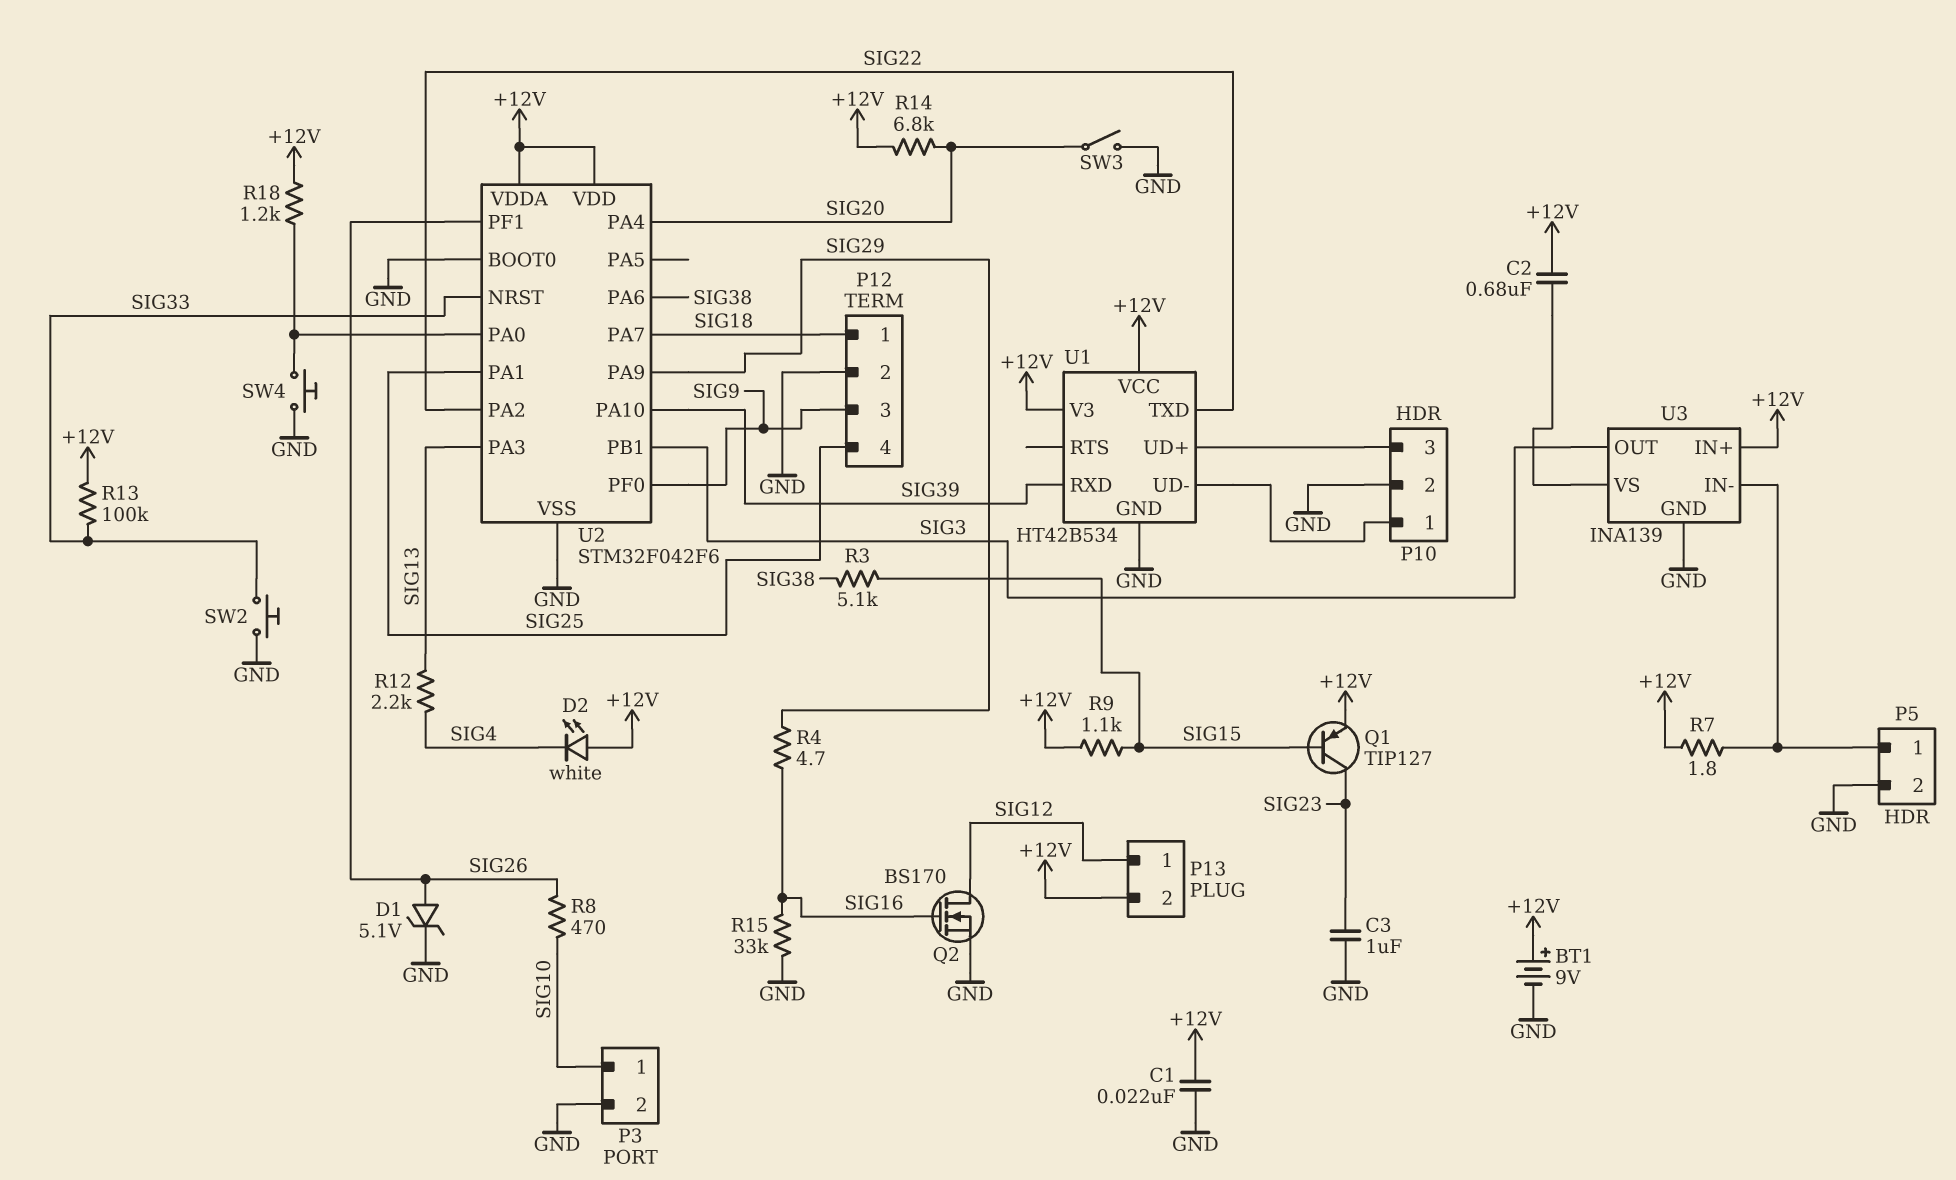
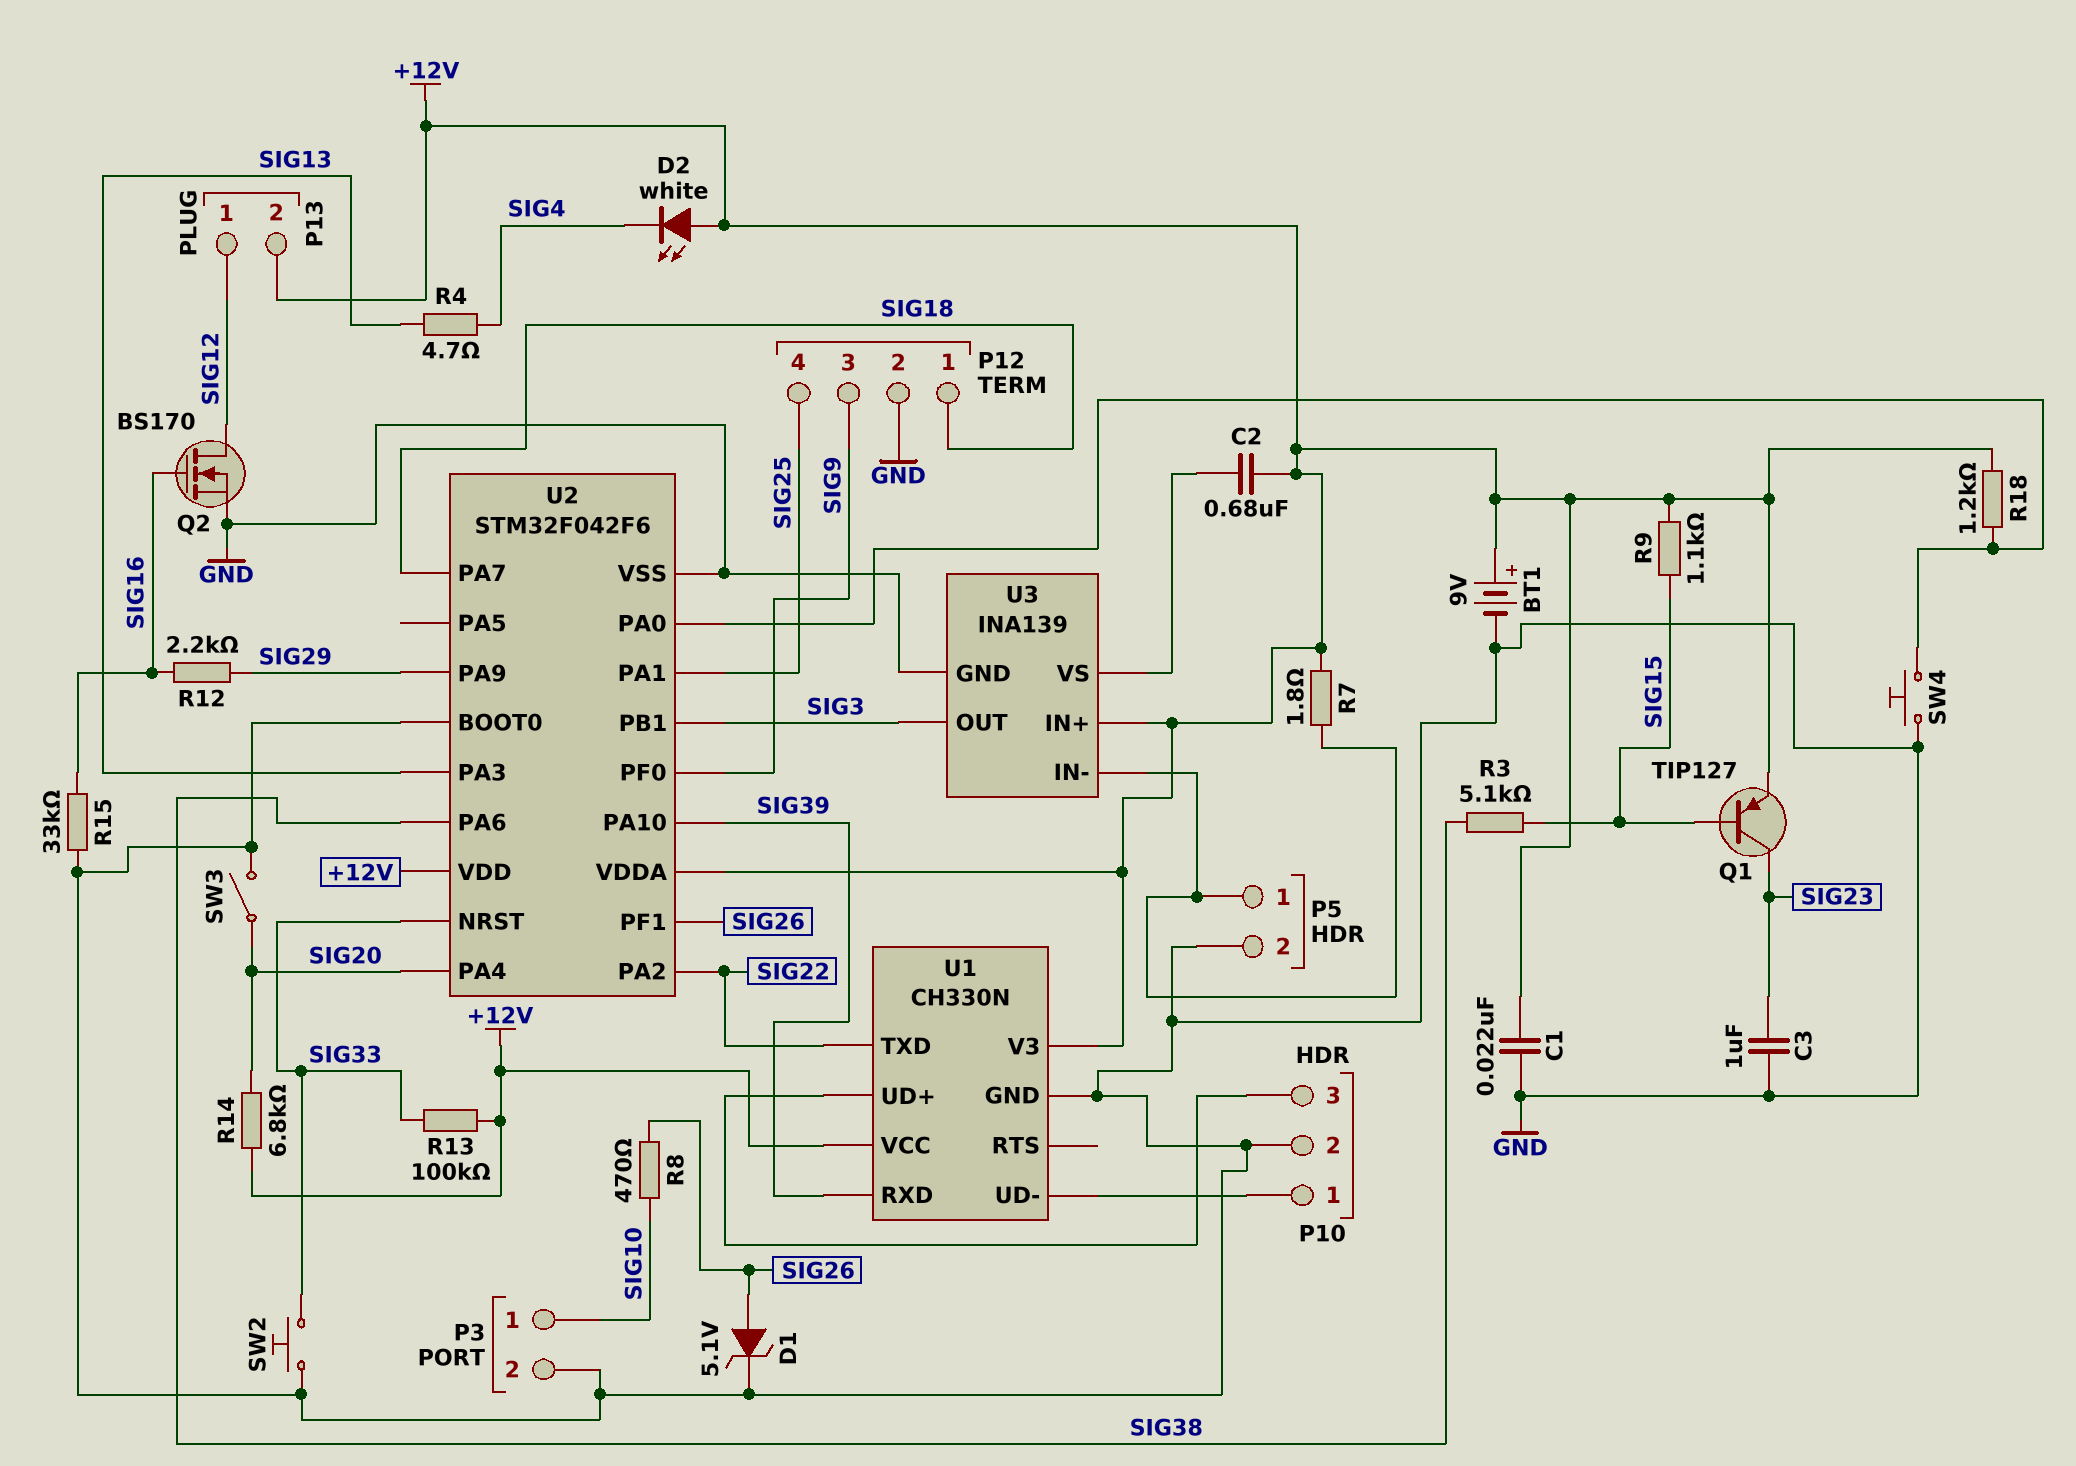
R4: 4.7 (SIG16, SIG29) -> 4.7 (SIG4, SIG13)
R12: 2.2k (SIG4, SIG13) -> 2.2k (SIG16, SIG29)
U1: HT42B534 -> CH330N

